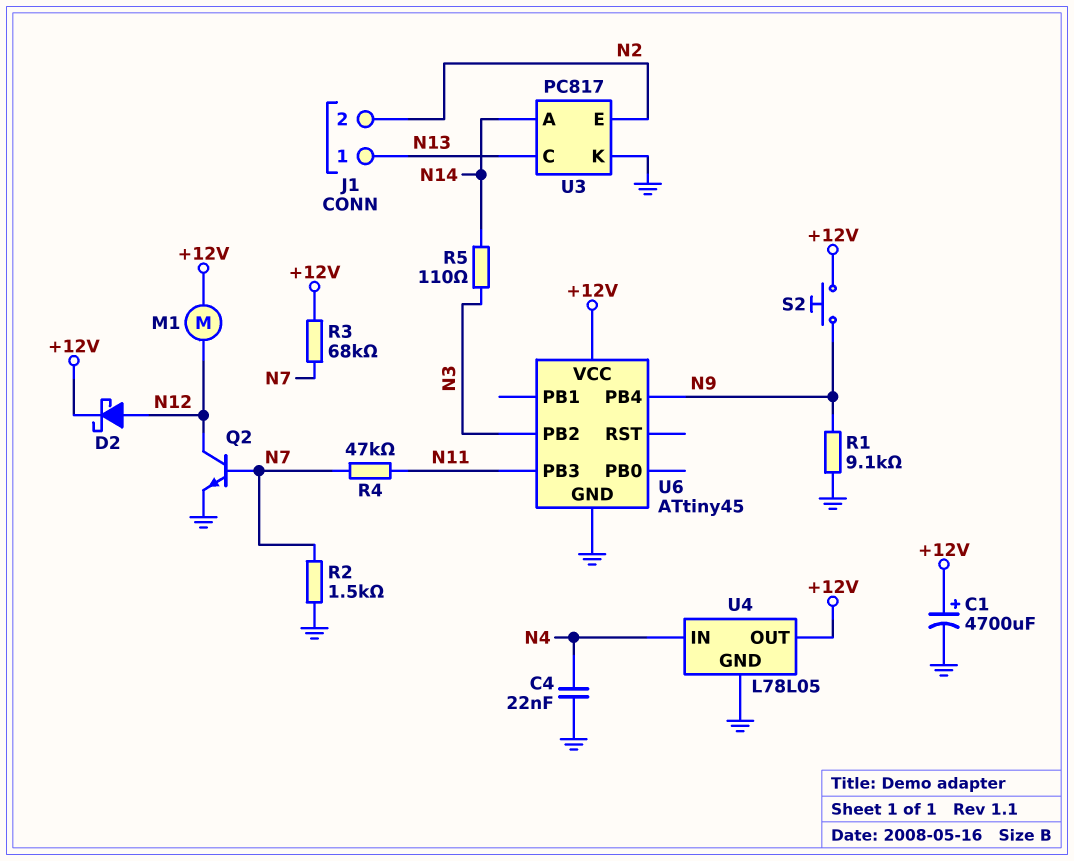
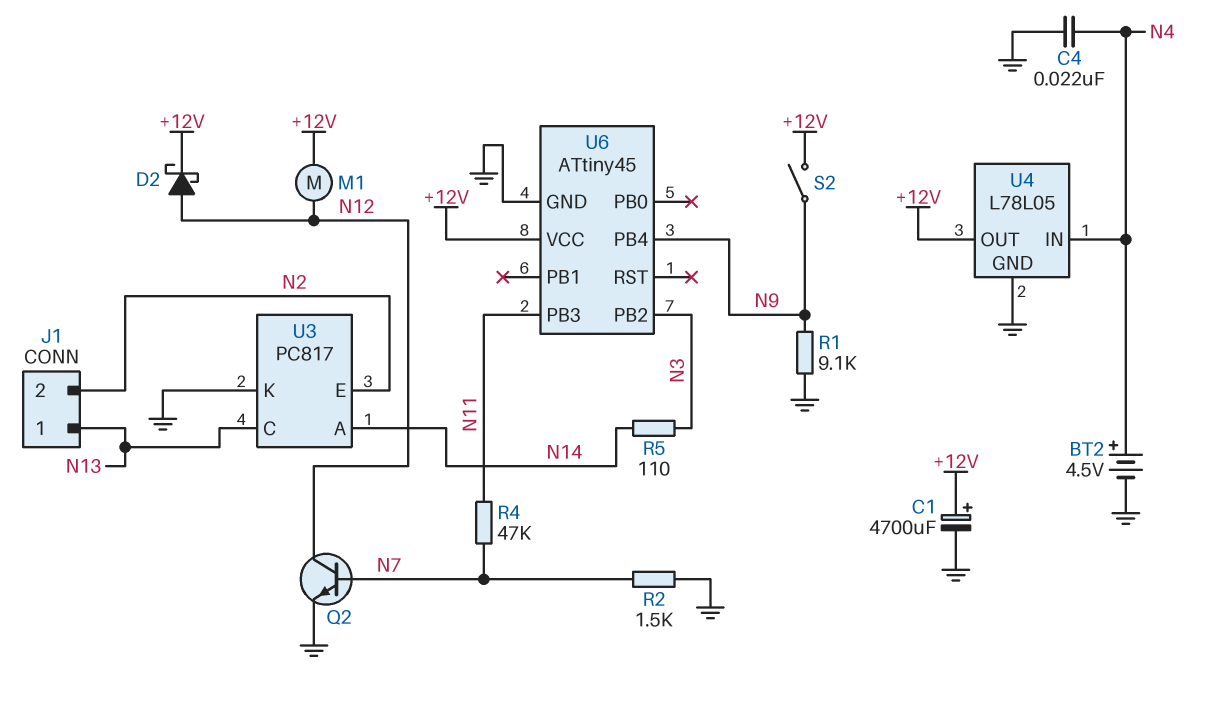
BT2: none -> 4.5V (plus N4, minus GND)
R3: 68k (+12V, N7) -> none
S2: button (+12V, N9) -> switch (+12V, N9)

